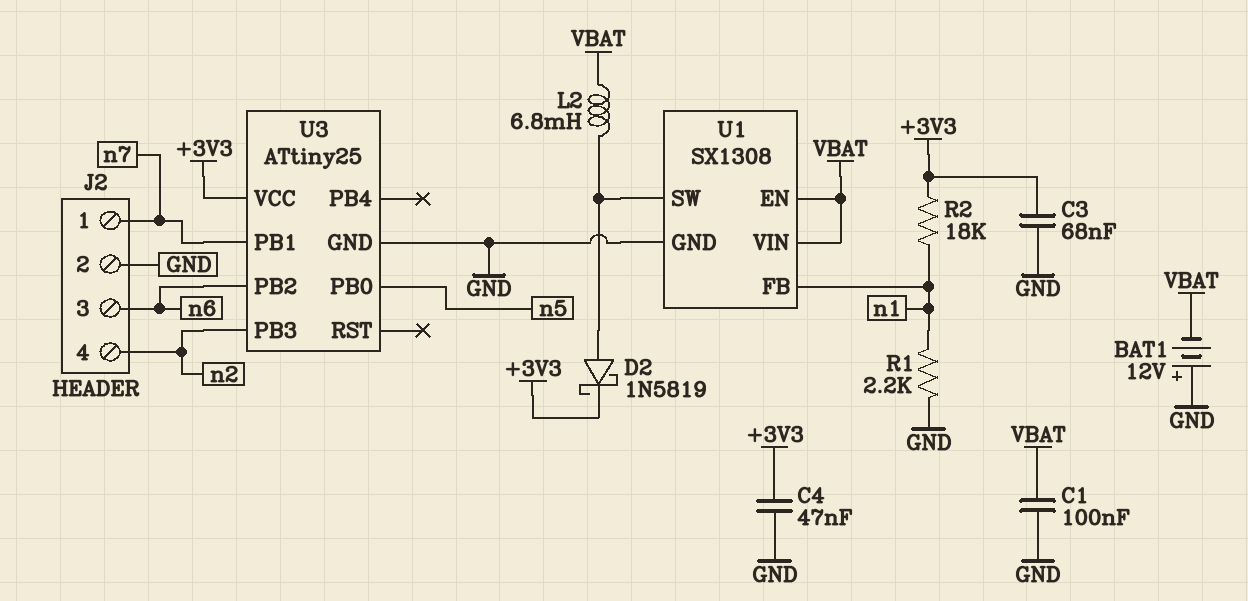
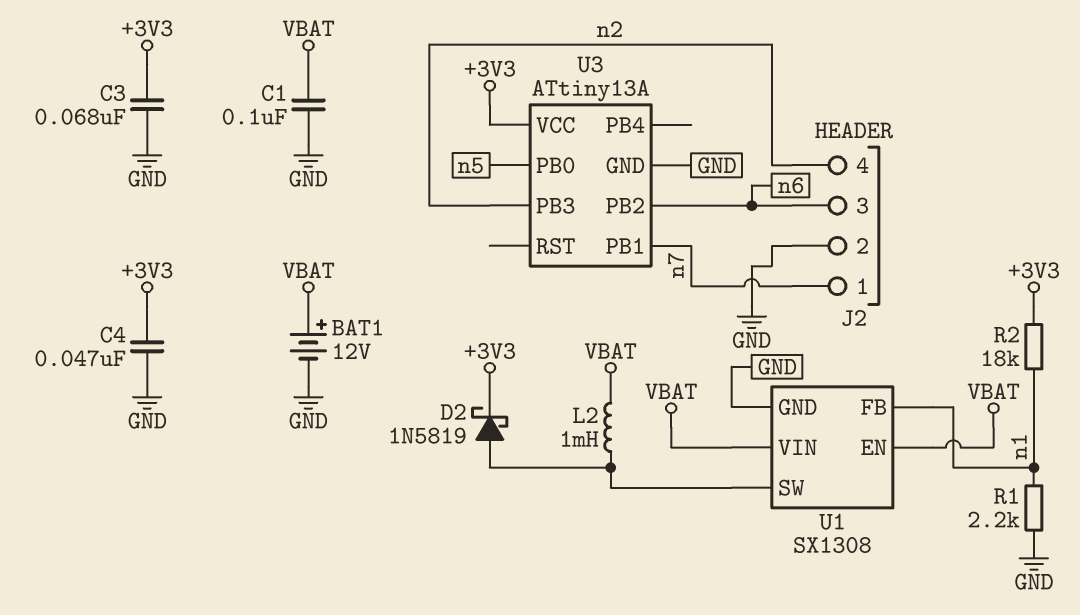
BAT1: 12V (plus GND, minus VBAT) -> 12V (plus VBAT, minus GND)
L2: 6.8mH (U1/SW, VBAT) -> 1mH (U1/SW, VBAT)
U3: ATtiny25 -> ATtiny13A

